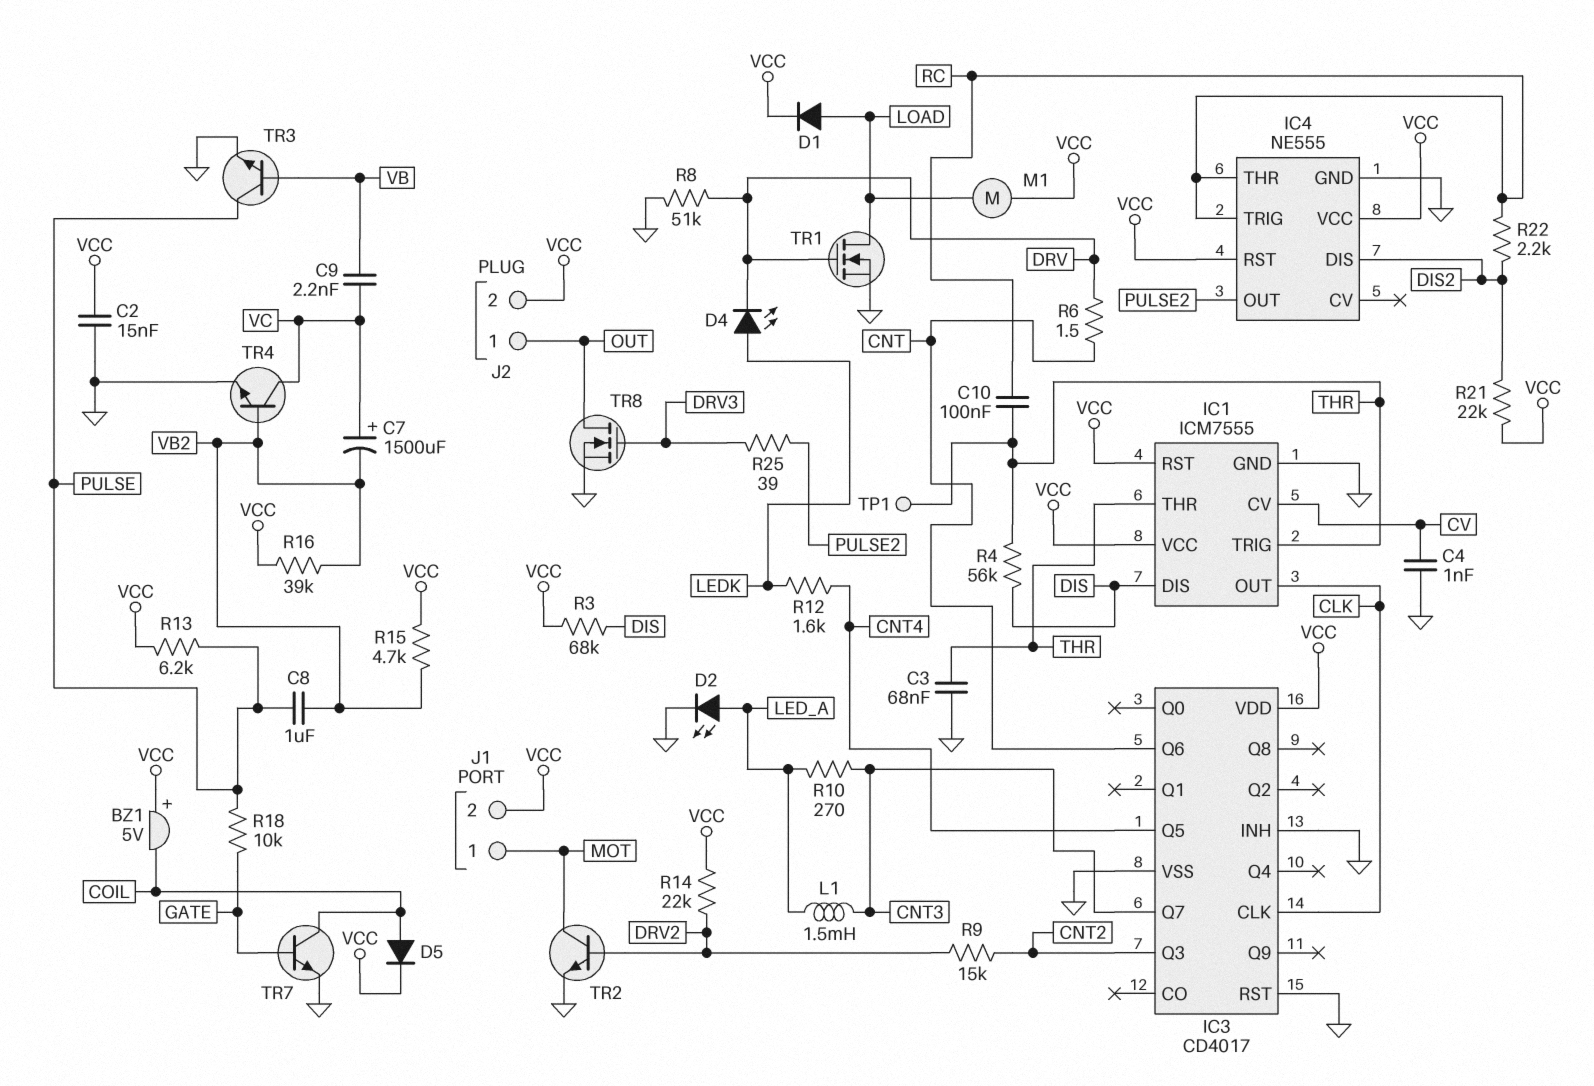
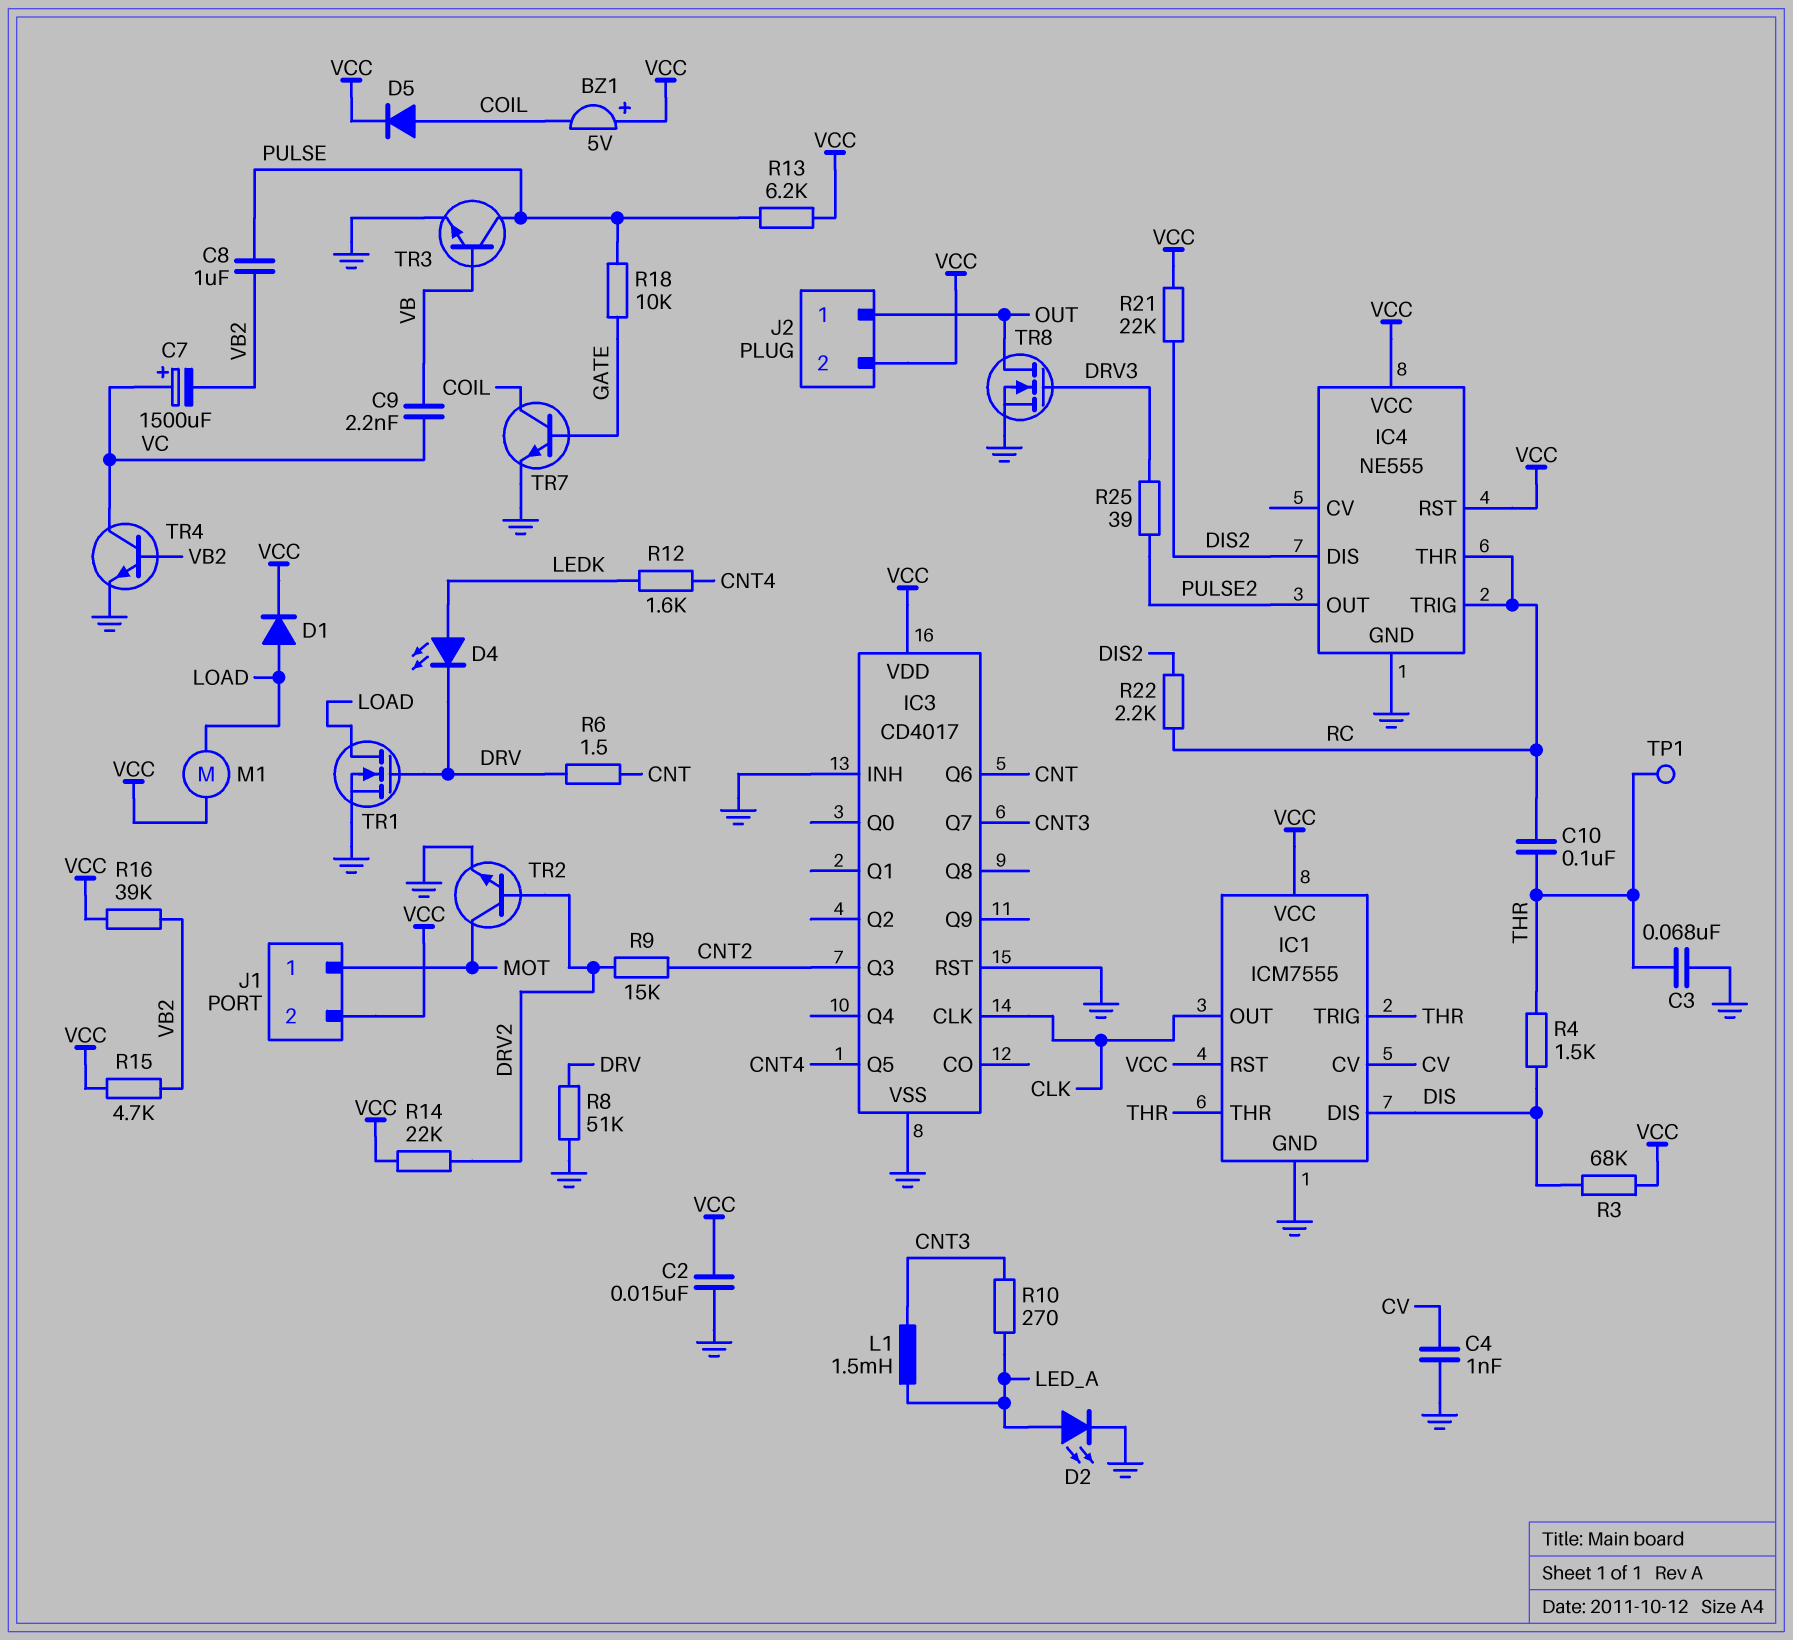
R4: 56k (DIS, THR) -> 1.5k (DIS, THR)

